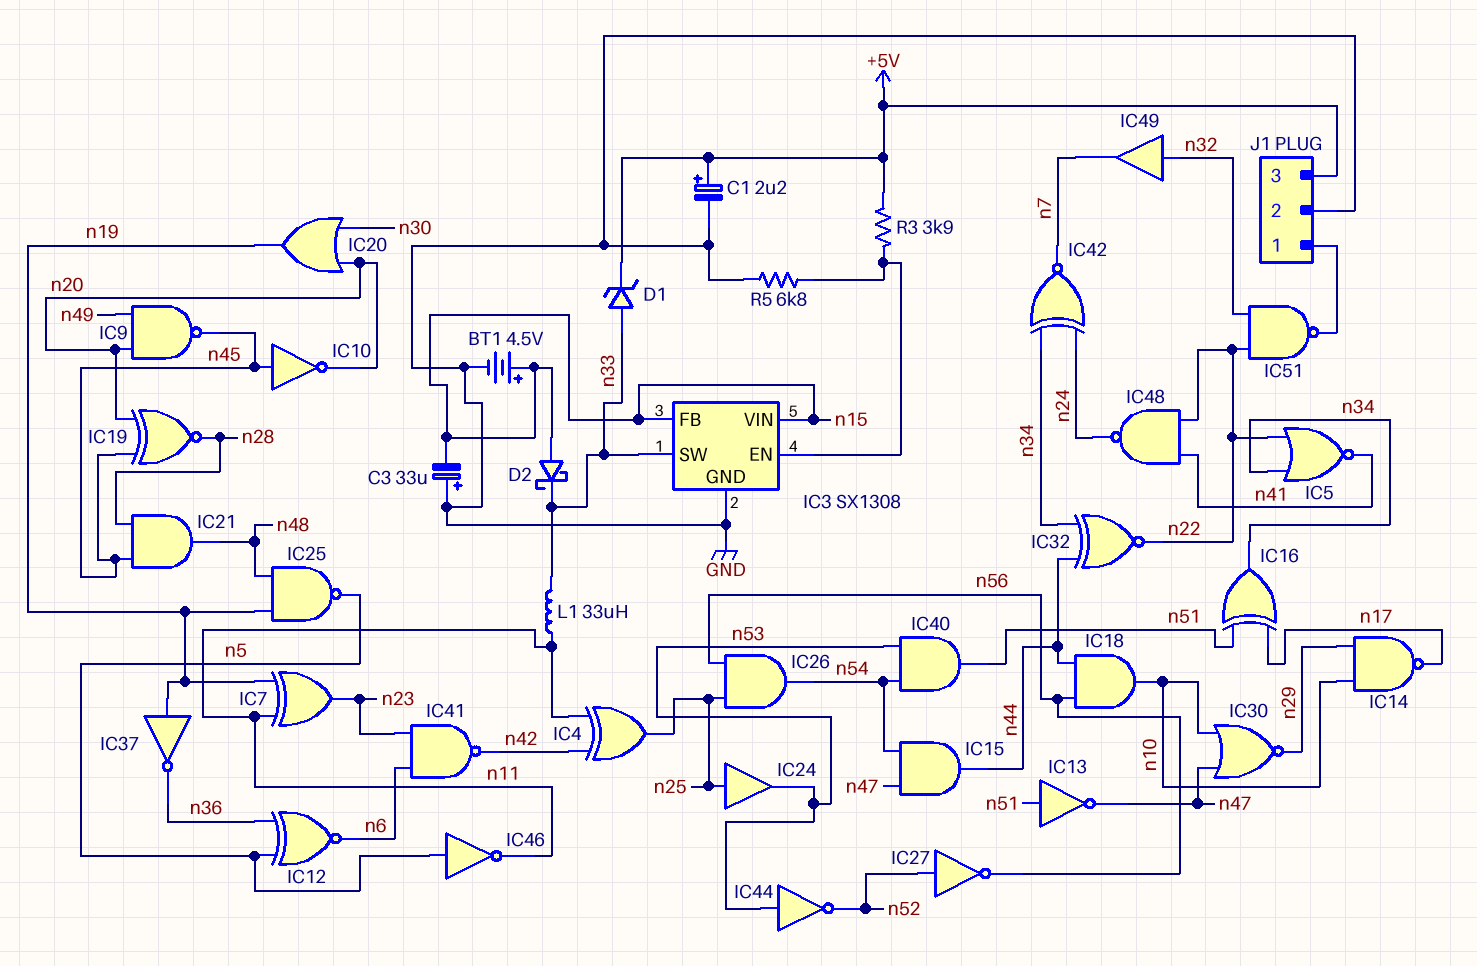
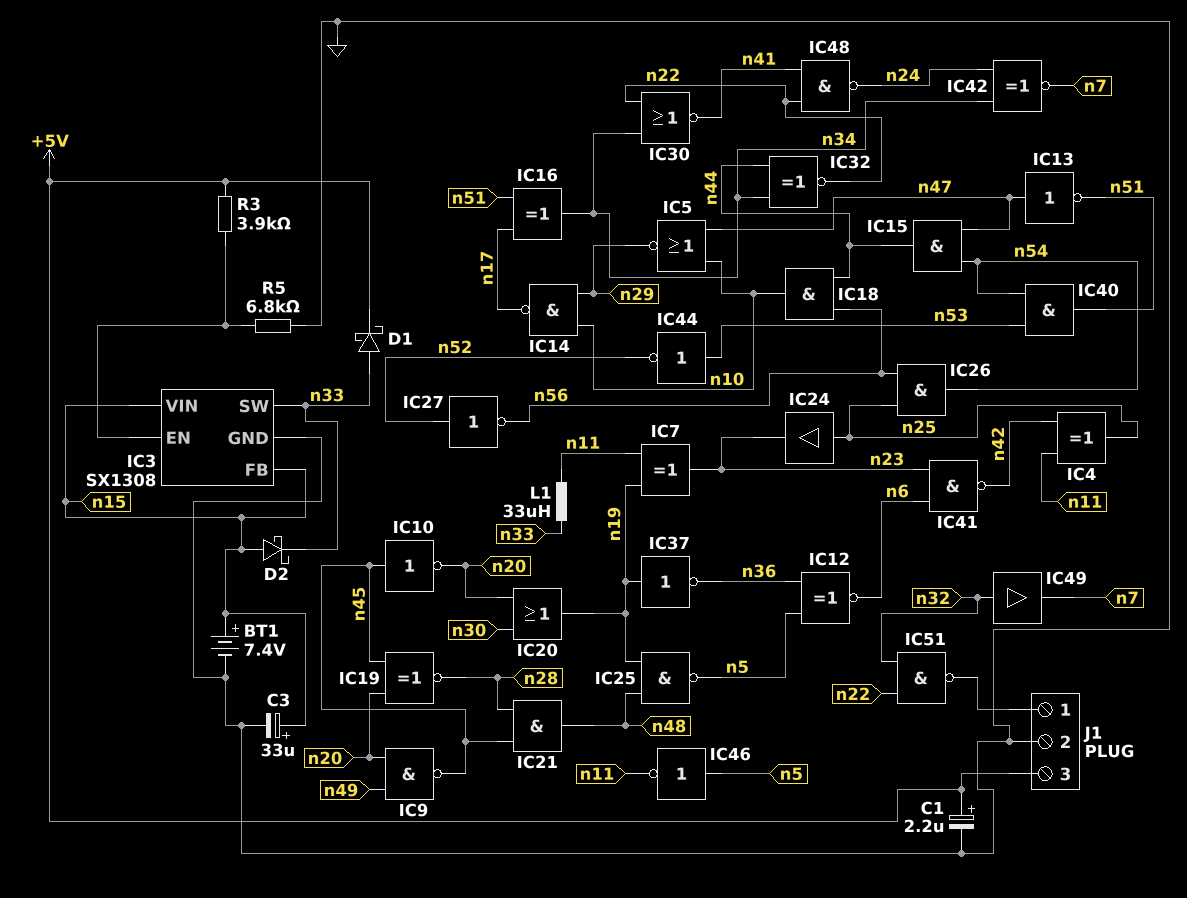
BT1: 4.5V (plus n15, minus GND) -> 7.4V (plus n15, minus GND)
C3: 33uF (plus GND, minus n15) -> 33uF (plus n15, minus GND)
D1: zener (A n33, K +5V) -> schottky (A n33, K +5V)
IC5: NOR (in n22, in n34, out n41) -> NOR (in n10, in n47, out n29)
IC13: NOT (in n51, out n47) -> NOT (in n47, out n51)
IC24: buffer (in n25, out n53) -> buffer (in n25, out n23)
IC30: NOR (in n10, in n47, out n29) -> NOR (in n22, in n34, out n41)

